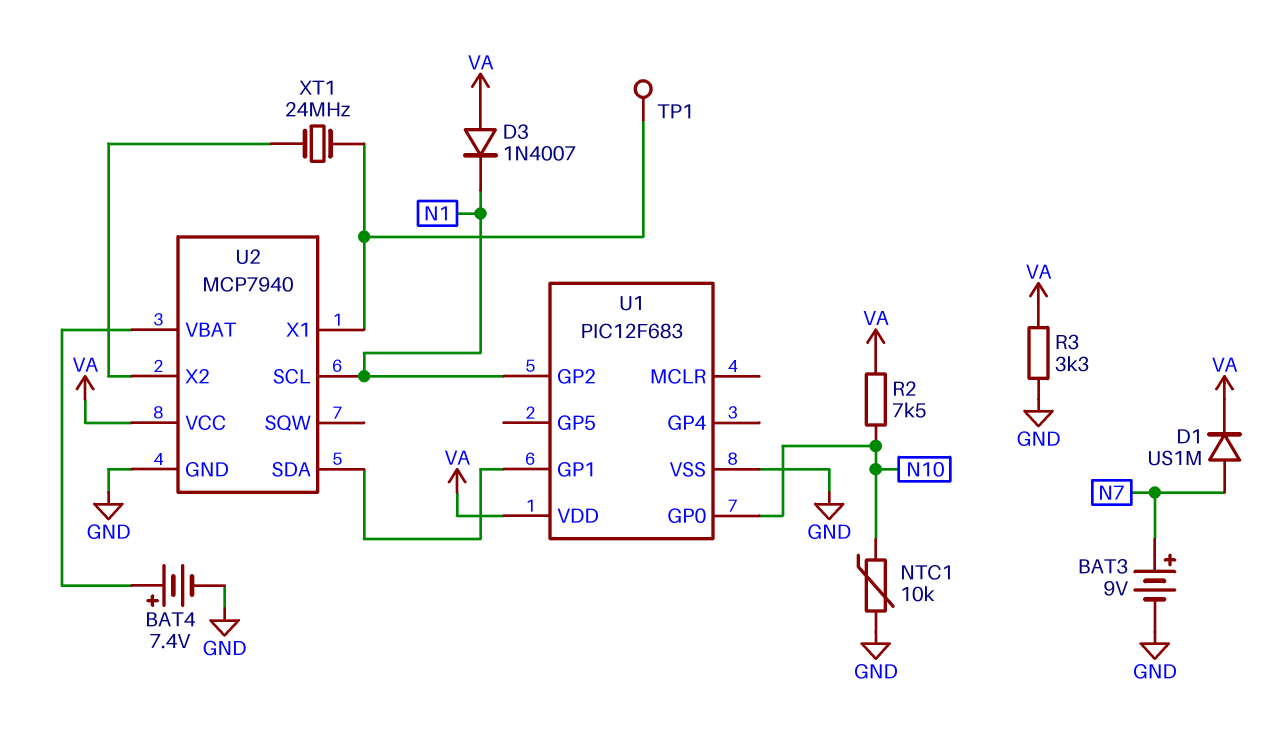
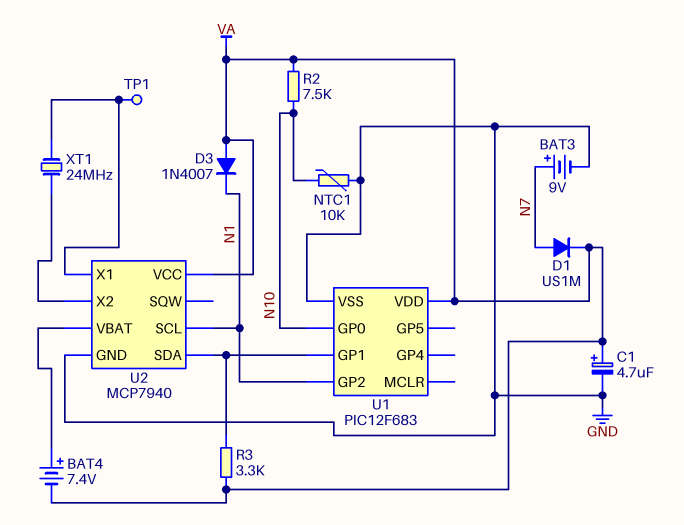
BAT4: 7.4V (plus U2/VBAT, minus GND) -> 7.4V (plus U2/VBAT, minus VA)
C1: none -> 4.7uF (plus VA, minus GND)
R3: 3.3k (GND, VA) -> 3.3k (U1/GP1, VA)

